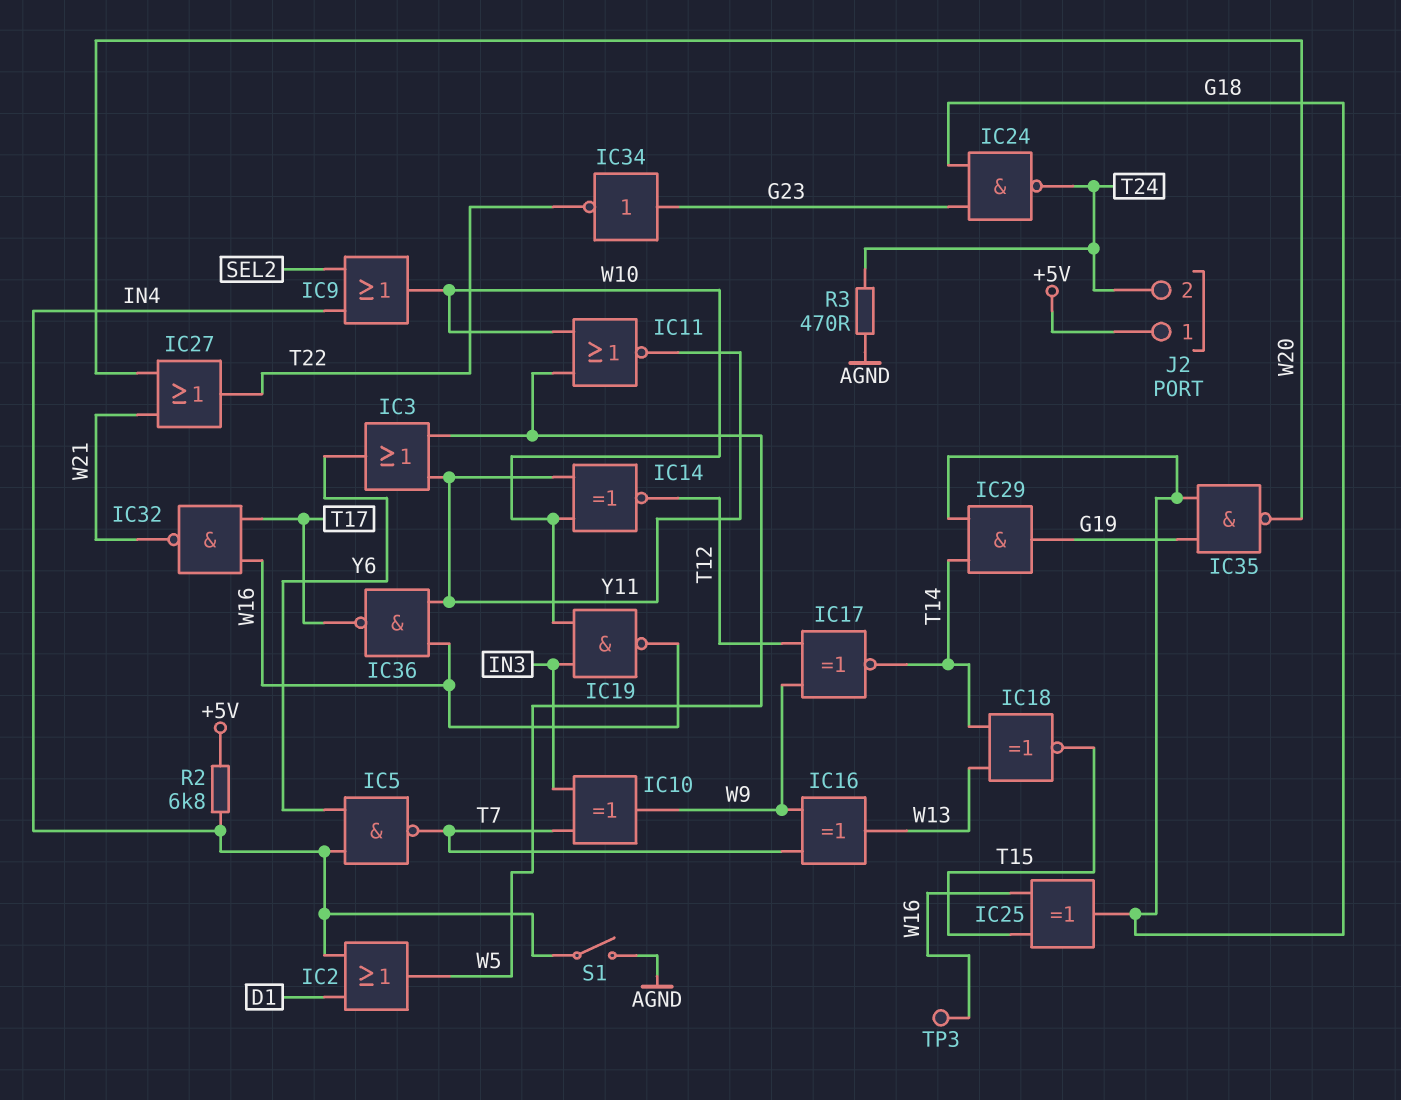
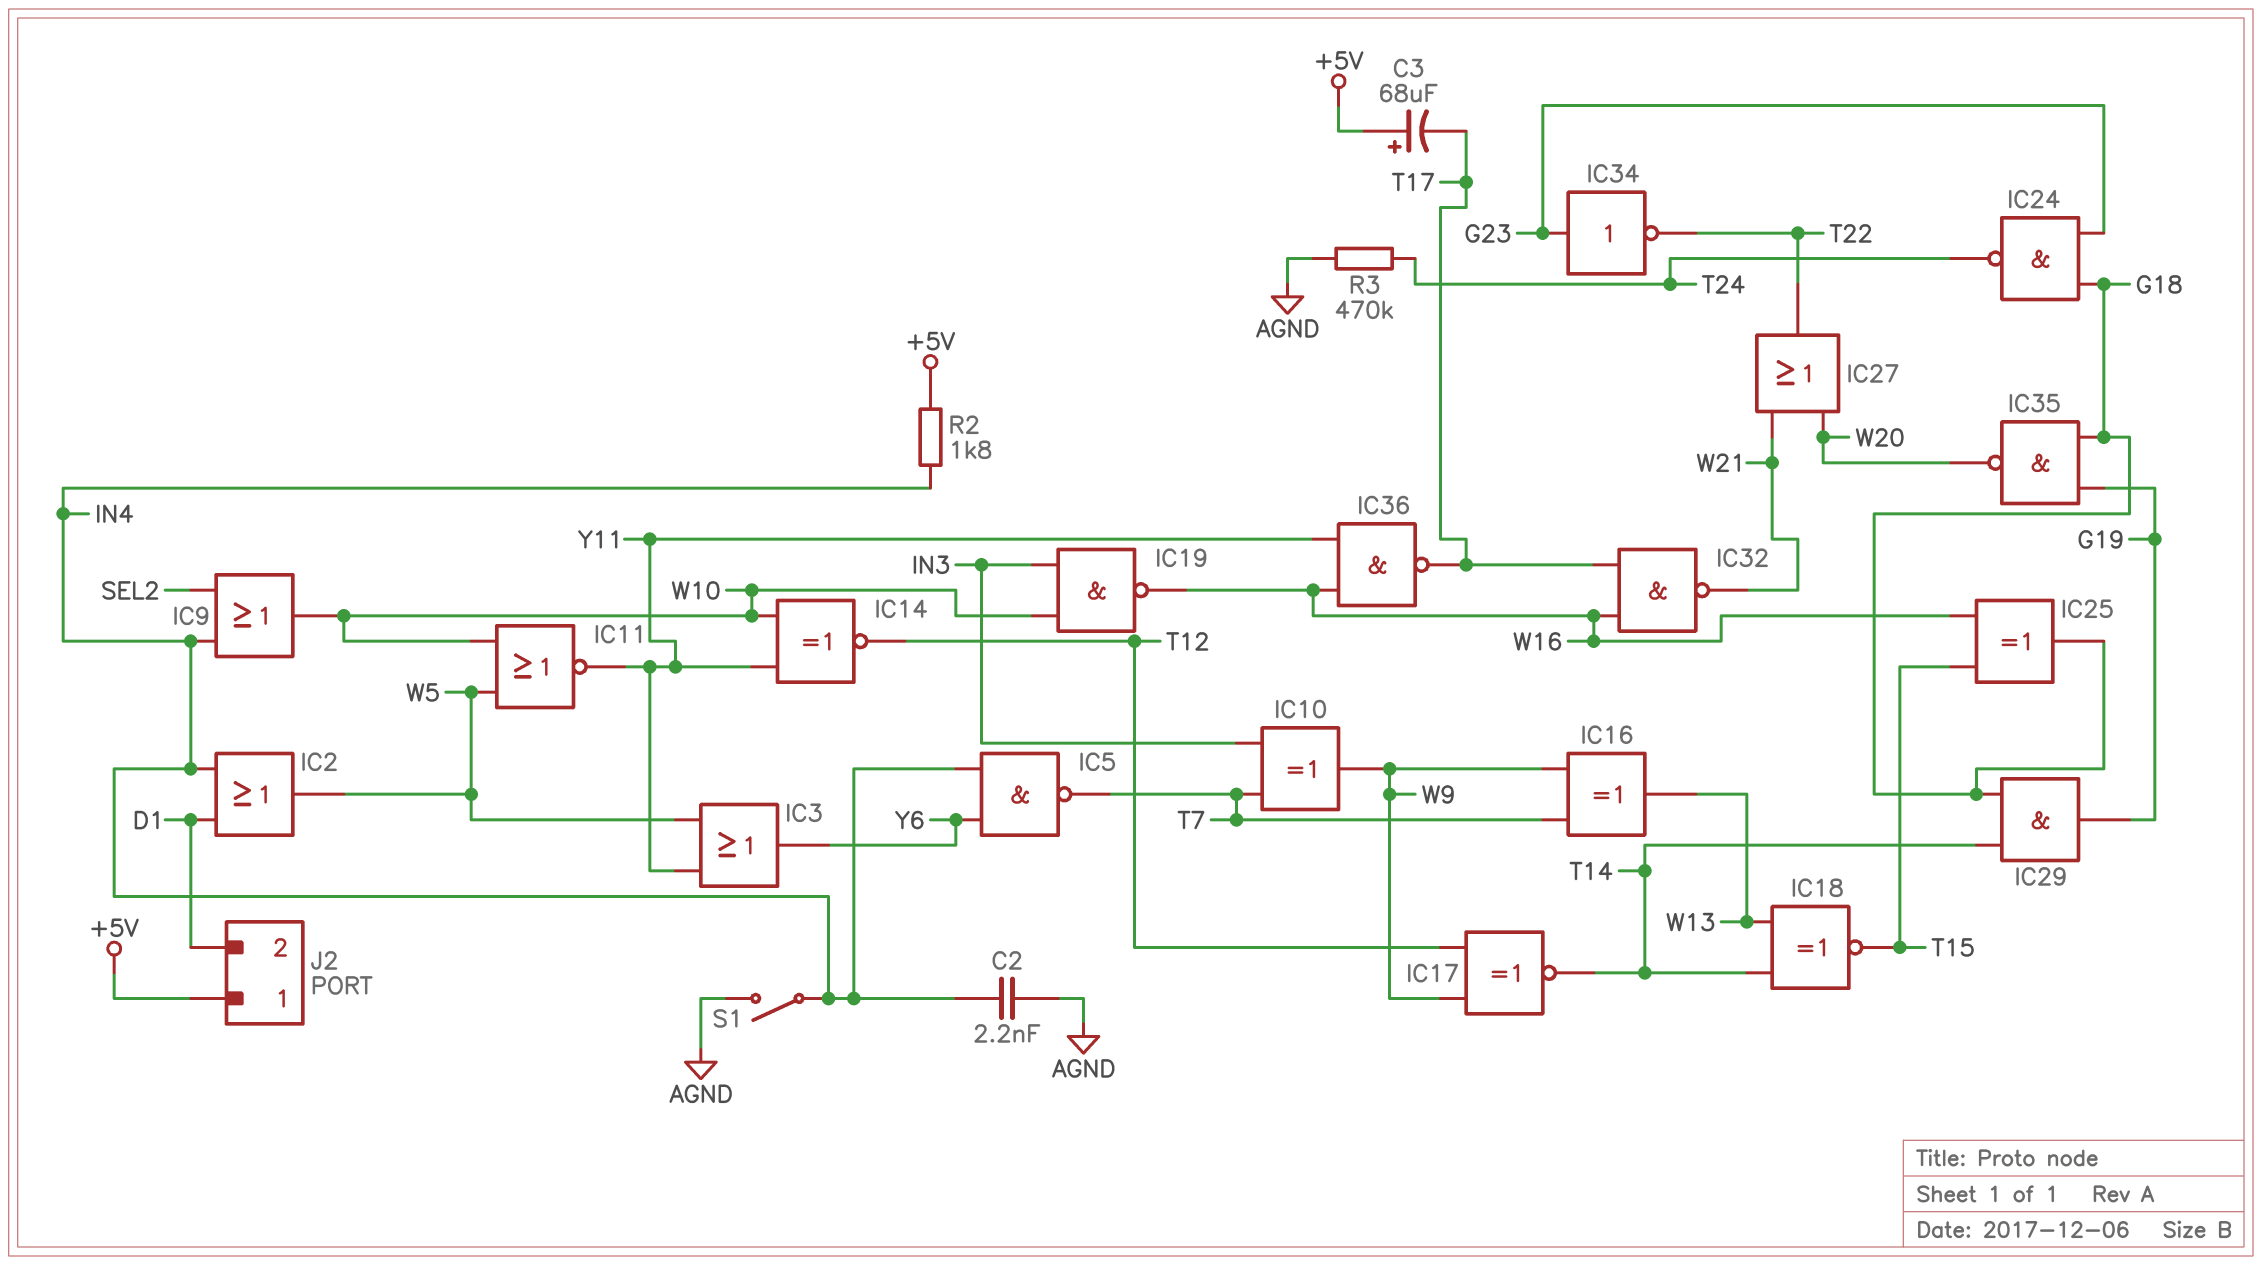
C2: none -> 2.2nF (AGND, IN4)
C3: none -> 68uF (plus +5V, minus T17)
J2 pin 2: T24 -> D1
R2: 6.8k (+5V, IN4) -> 1.8k (+5V, IN4)
R3: 470 (AGND, T24) -> 470k (AGND, T24)
TP3: test point (W16) -> none

